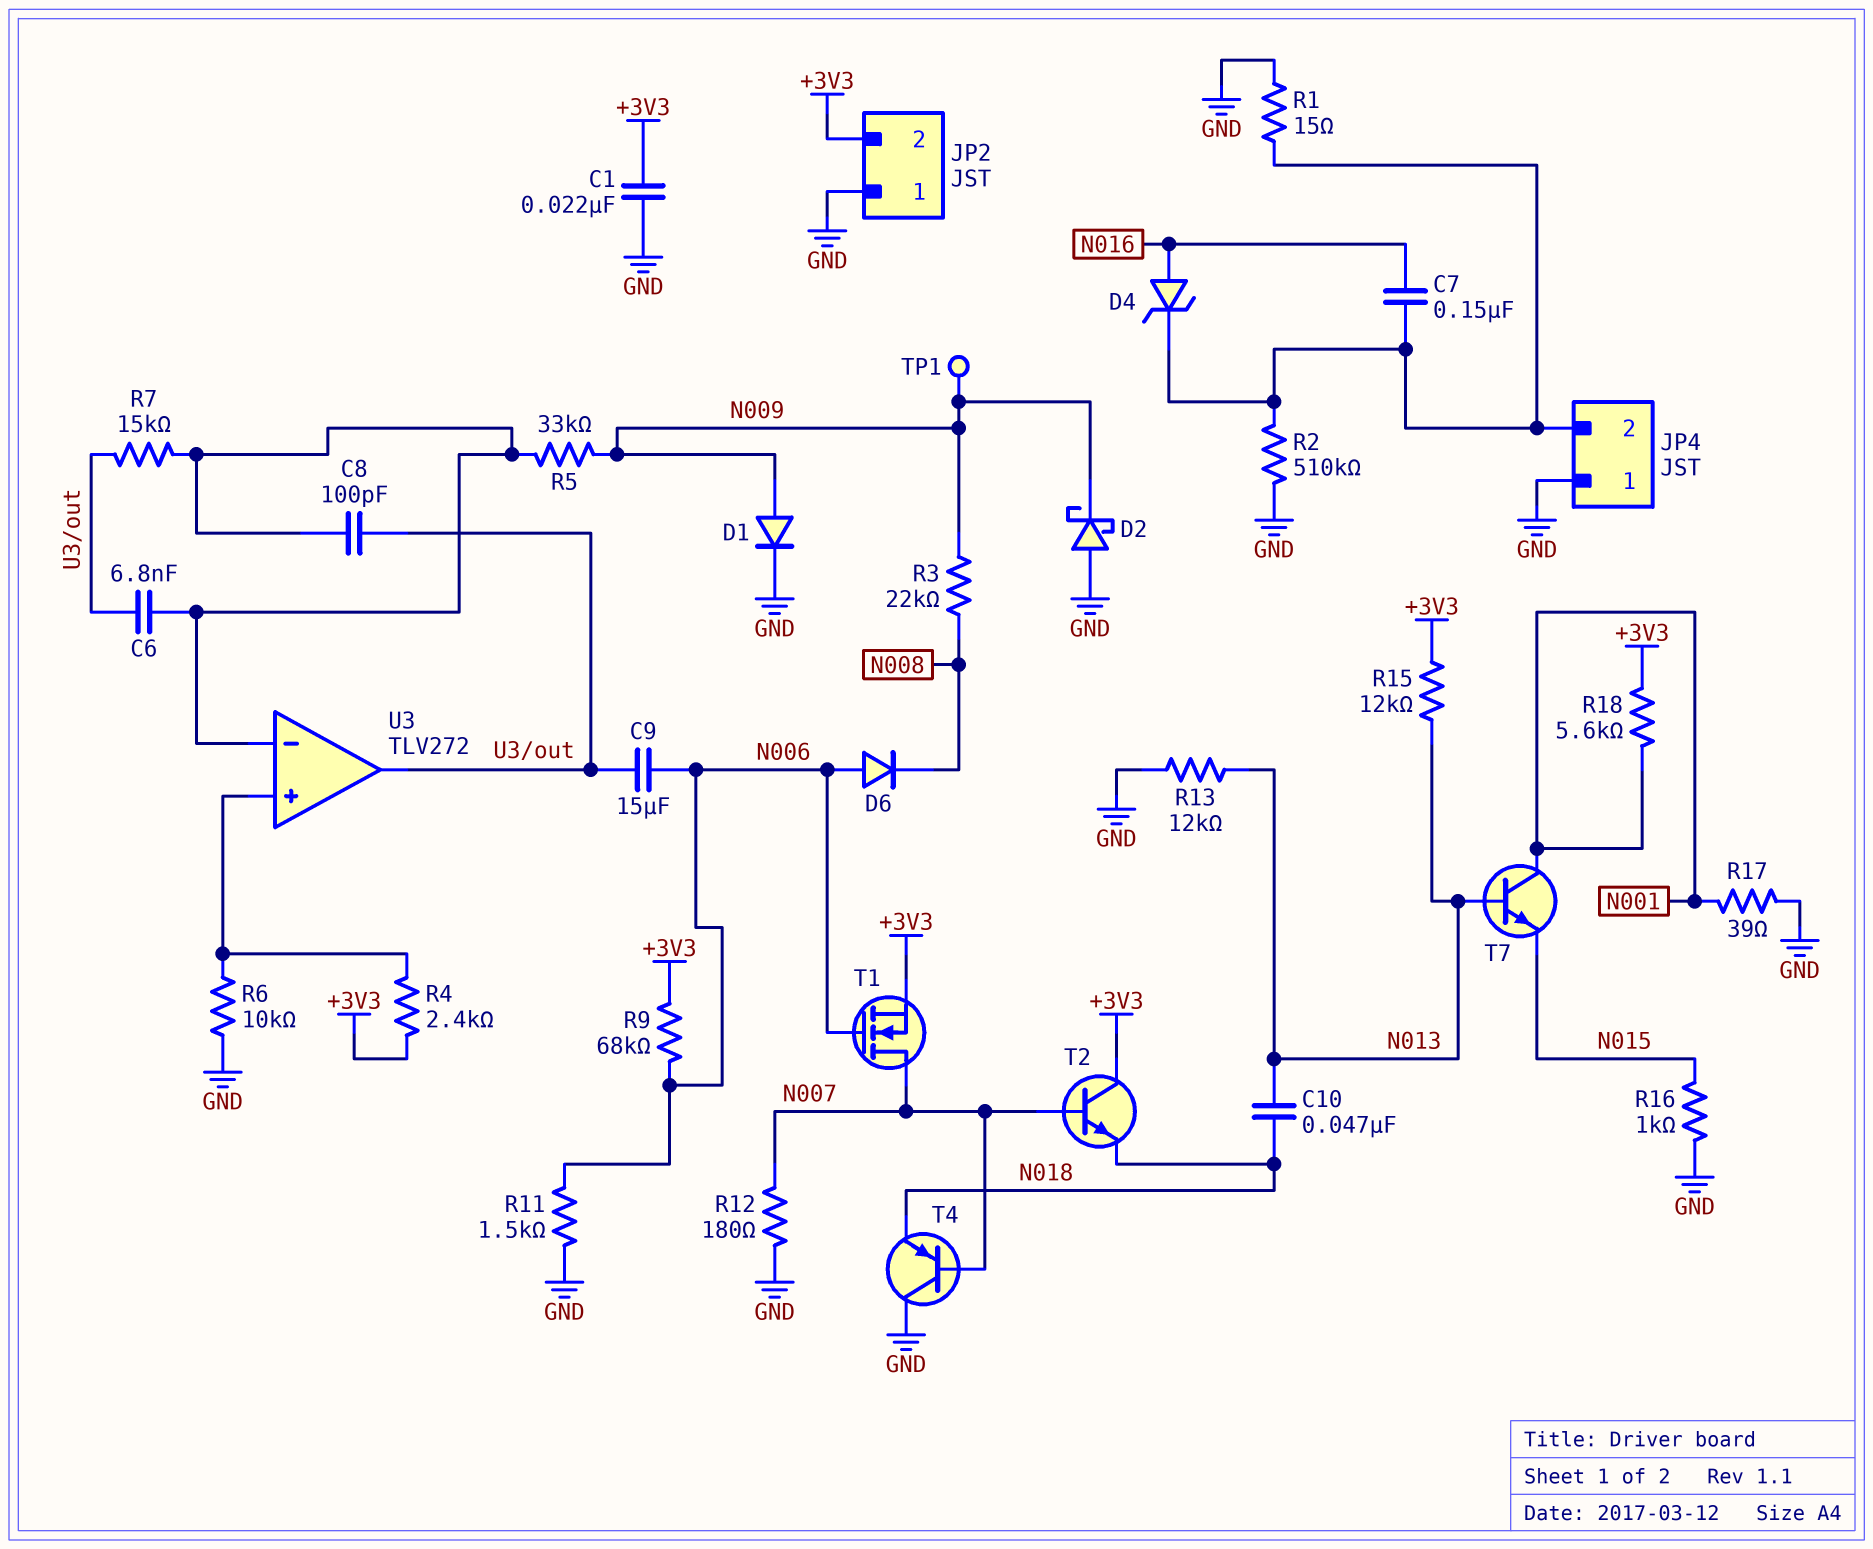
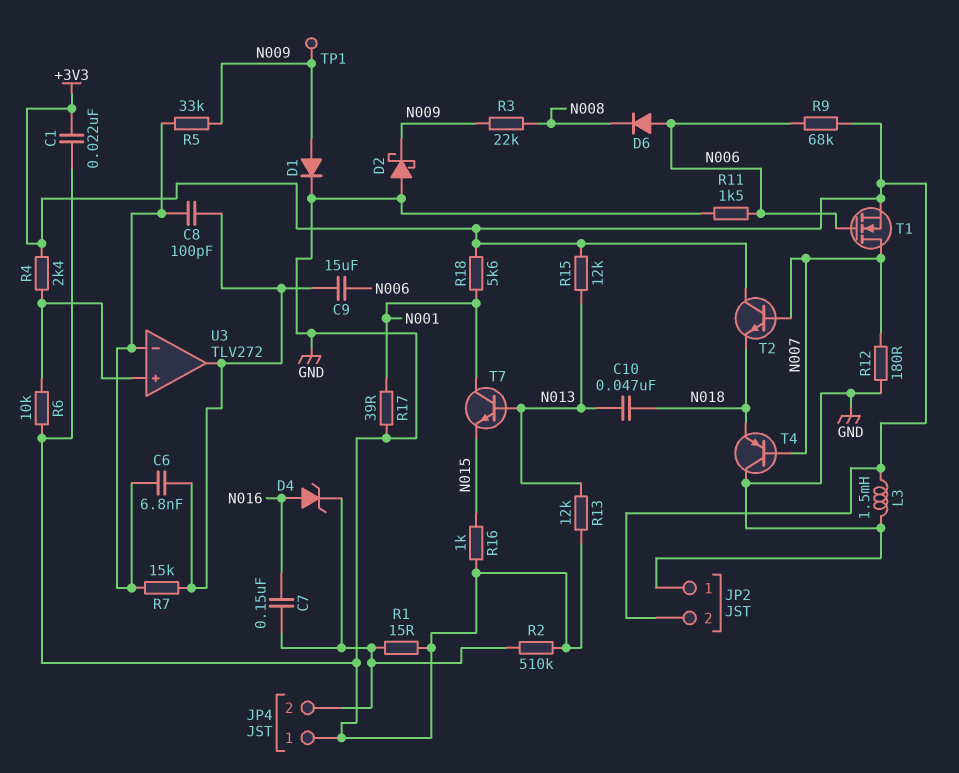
L3: none -> 1.5mH (+3V3, GND)

